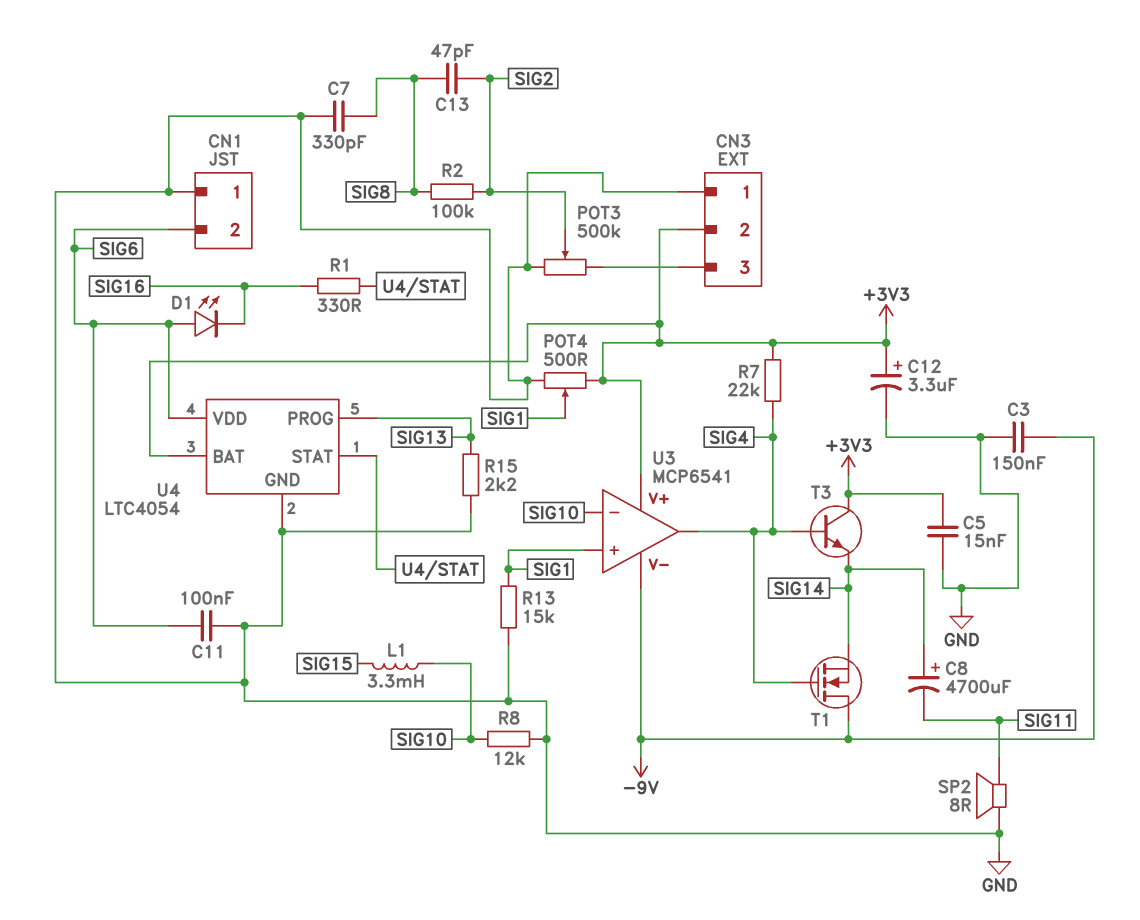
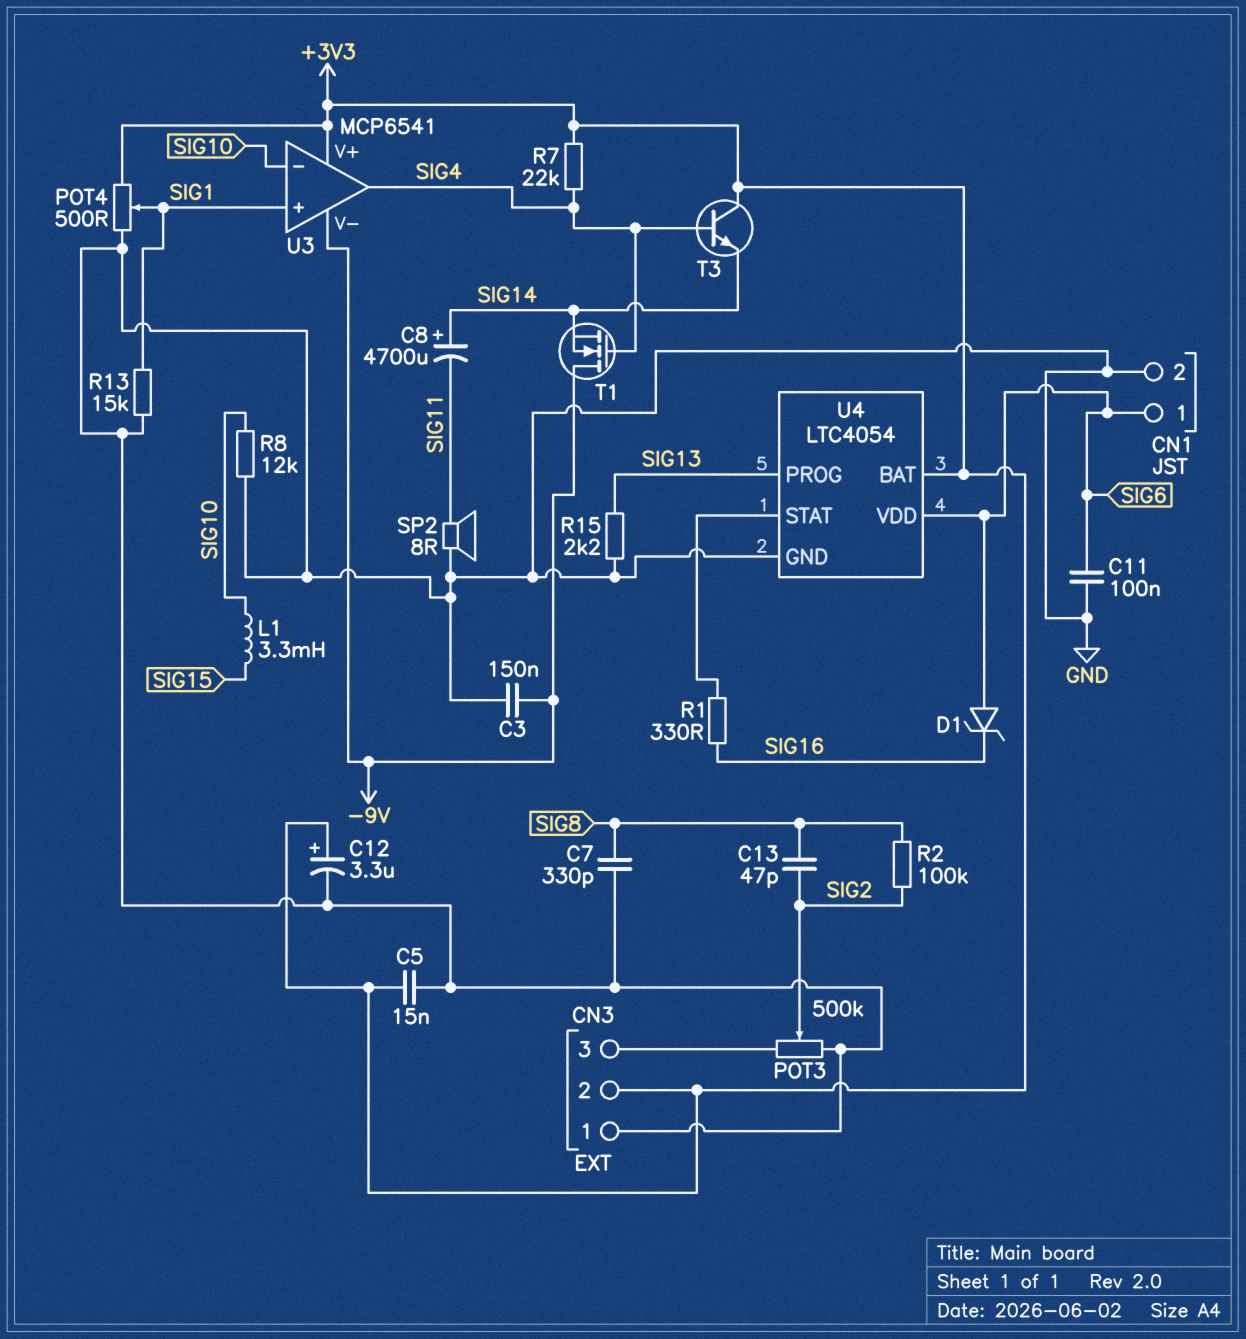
CN1 pin 1: GND -> SIG6
CN1 pin 2: SIG6 -> GND
D1: LED (A SIG6, K SIG16) -> zener (A SIG6, K SIG16)

